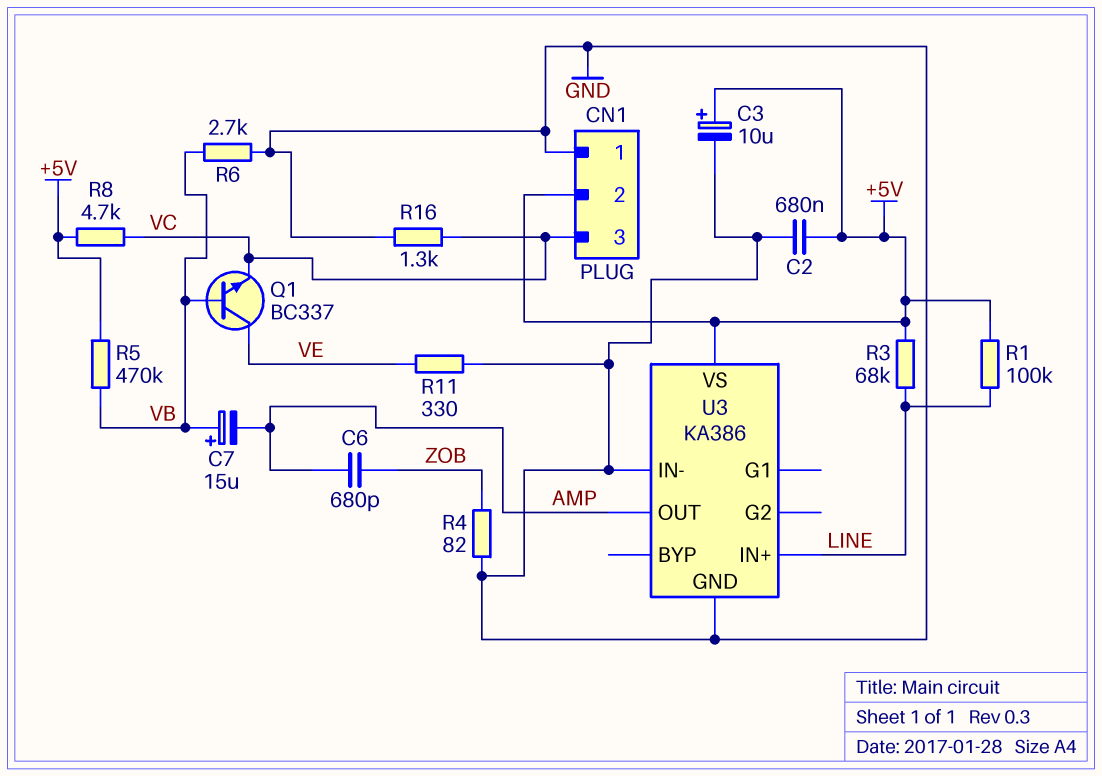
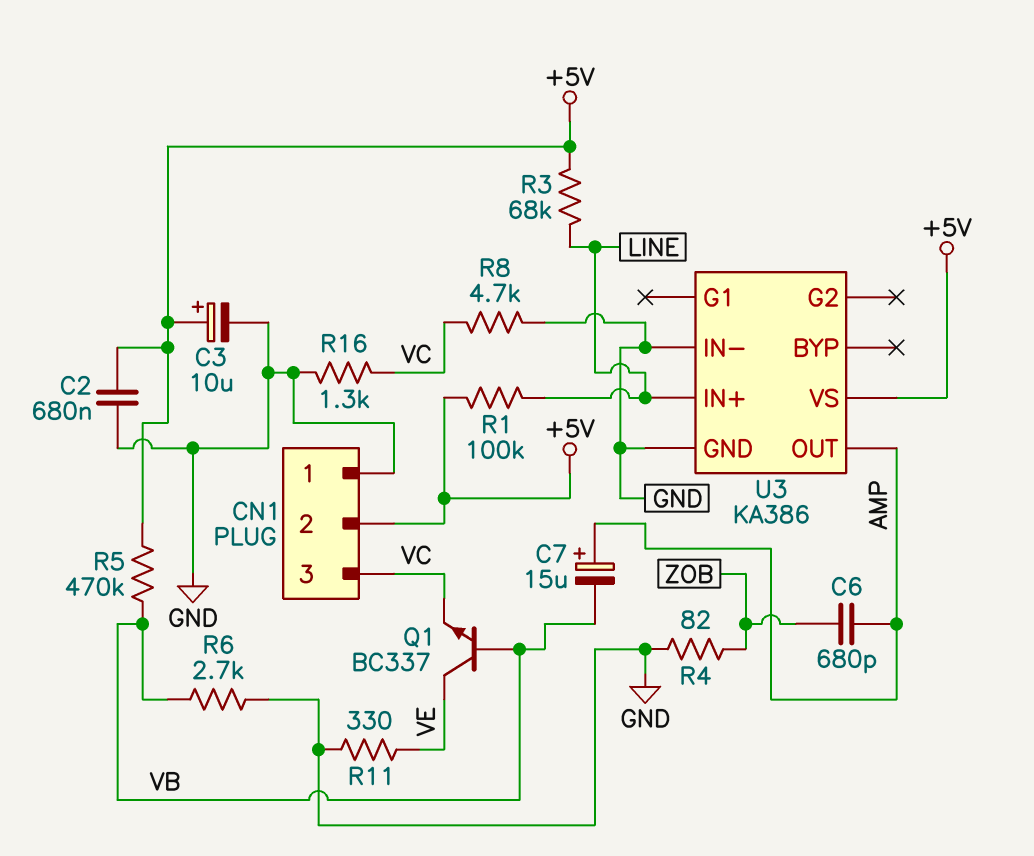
C7: 15uF (plus VB, minus AMP) -> 15uF (plus AMP, minus VB)
R8: 4.7k (+5V, VC) -> 4.7k (GND, VC)

